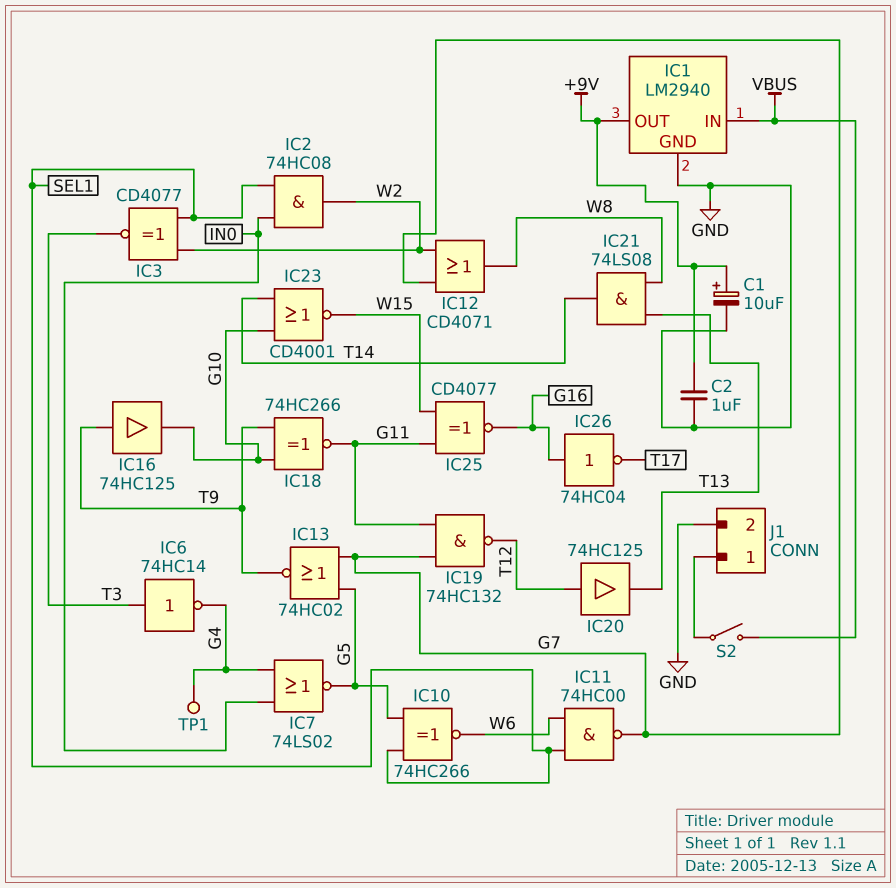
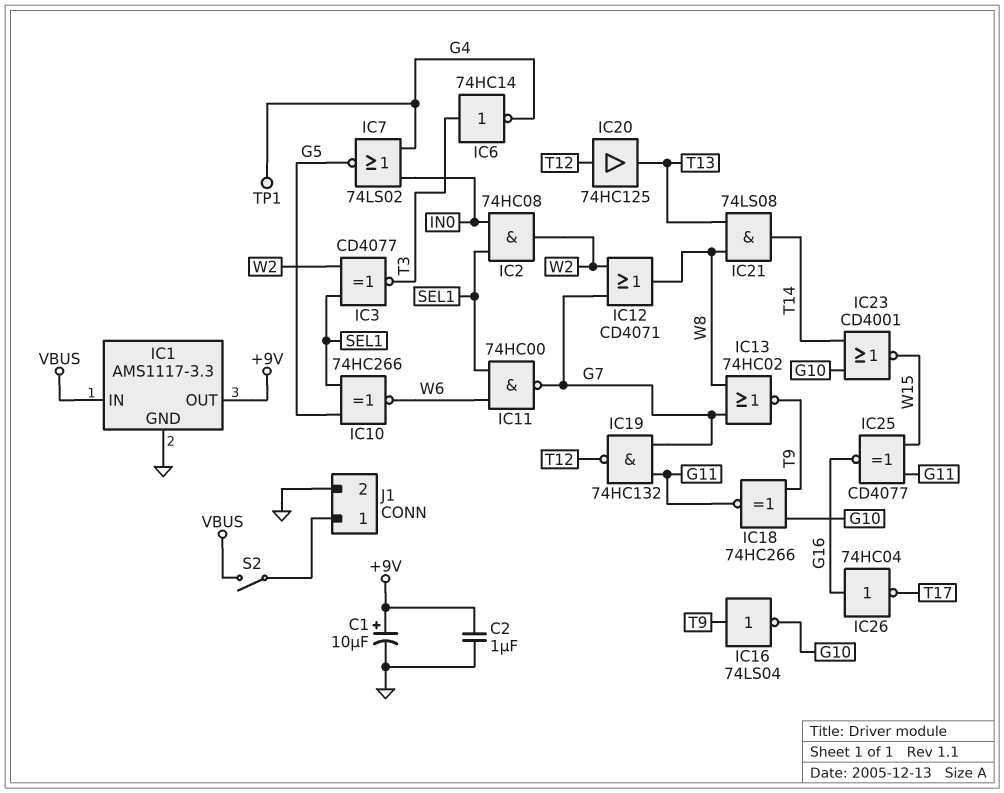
IC1: LM2940 -> AMS1117-3.3
IC13: NOR 74HC02 (in G5, in G7, out T9) -> NOR 74HC02 (in G7, in W8, out T9)
IC16: buffer 74HC125 (in T9, out G10) -> NOT 74LS04 (in T9, out G10)

